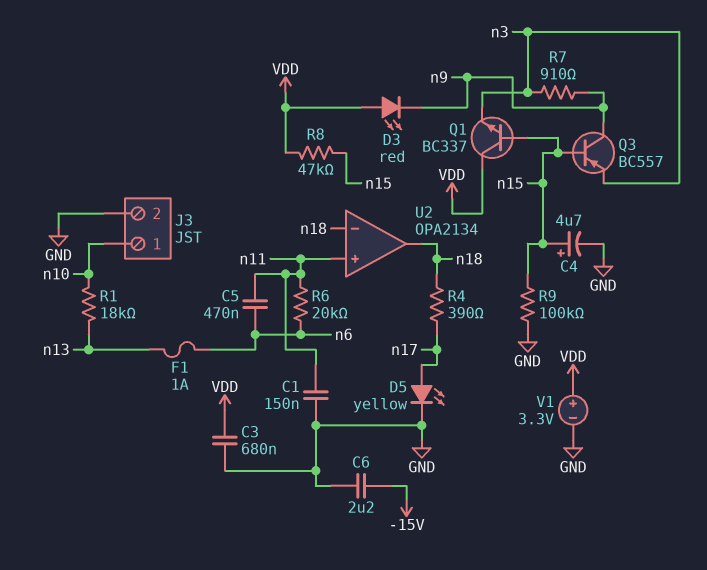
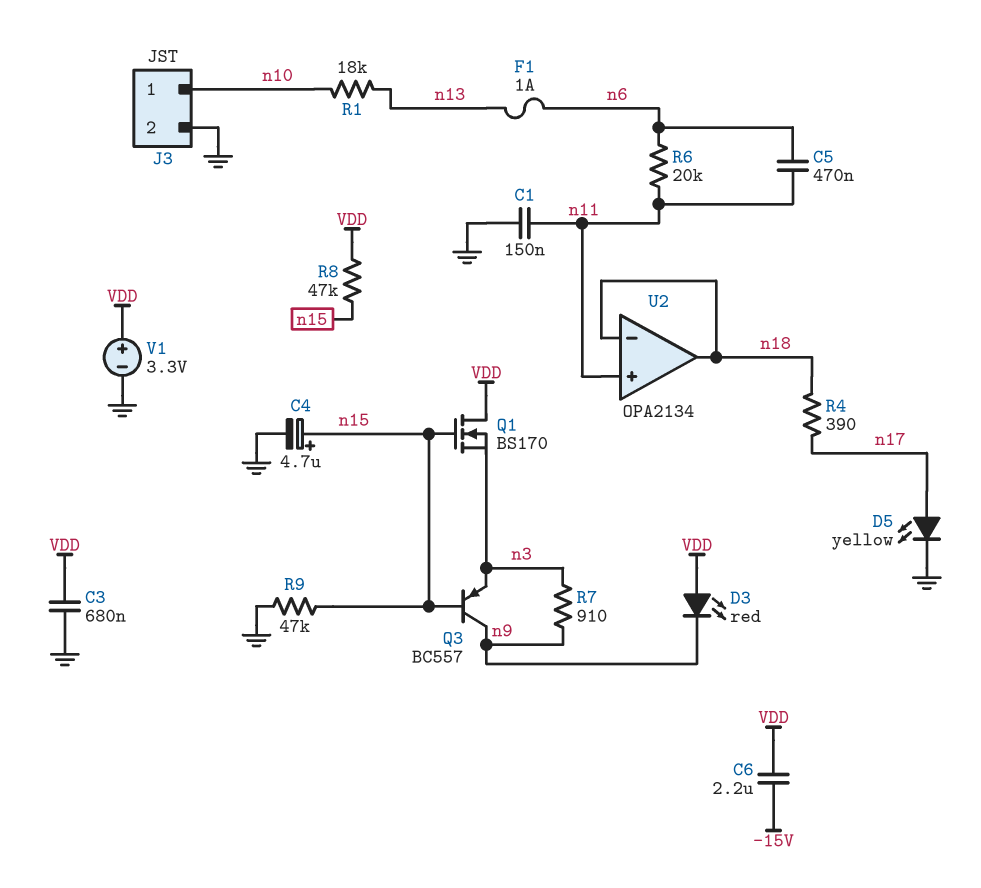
C6: 2.2uF (-15V, GND) -> 2.2uF (-15V, VDD)
Q1: NPN BC337 (B n15, C VDD, E n3) -> NMOS BS170 (G n15, D VDD, S n3)
R9: 100k (GND, n15) -> 47k (GND, n15)

